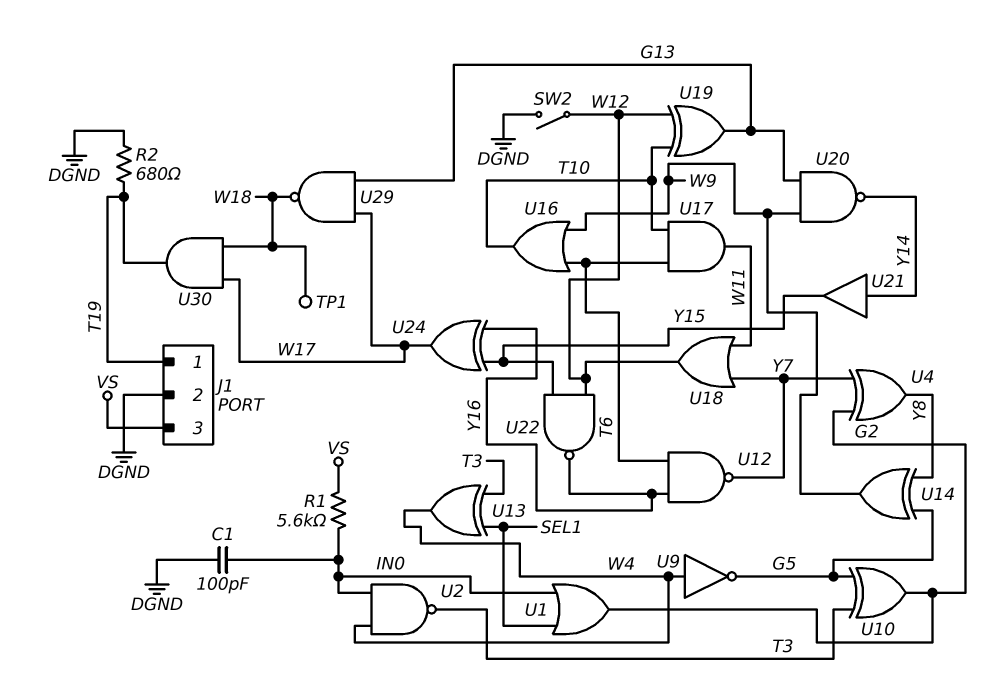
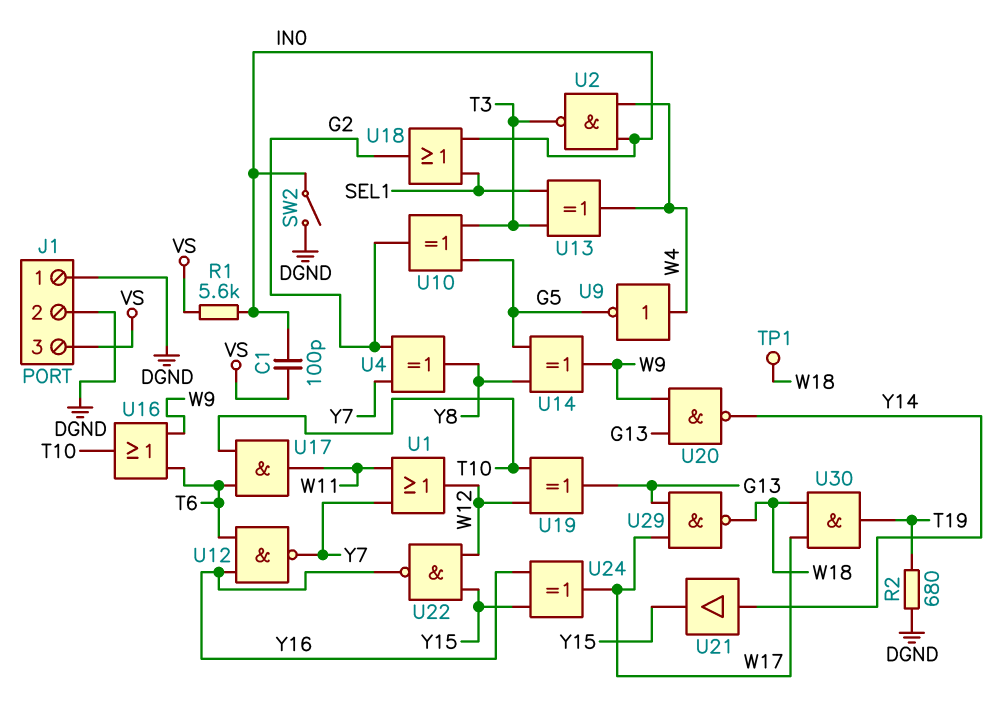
C1: 100pF (DGND, IN0) -> 100pF (IN0, VS)
J1 pin 1: T19 -> DGND
SW2: switch (DGND, W12) -> switch (DGND, IN0)
U1: OR (in IN0, in SEL1, out G2) -> OR (in W11, in Y7, out W12)
U18: OR (in W11, in Y7, out W12) -> OR (in IN0, in SEL1, out G2)

